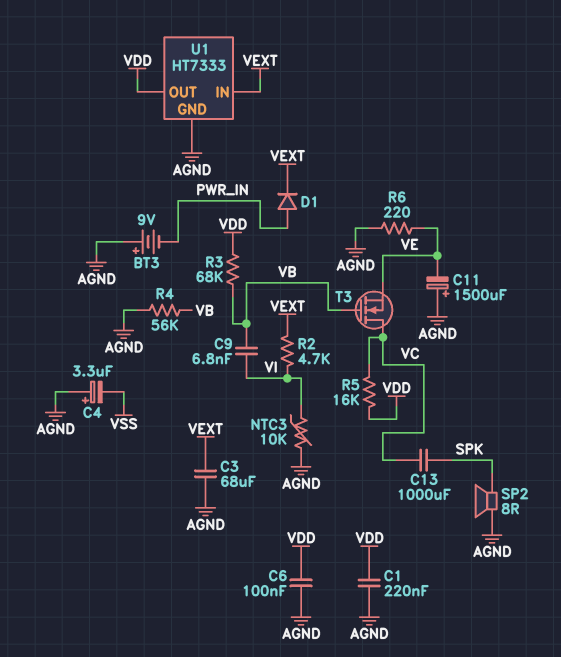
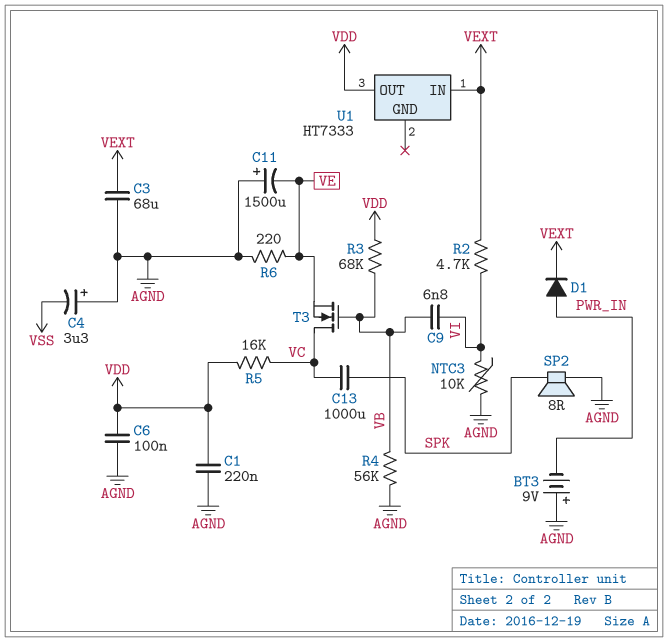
U1 pin GND: AGND -> none

